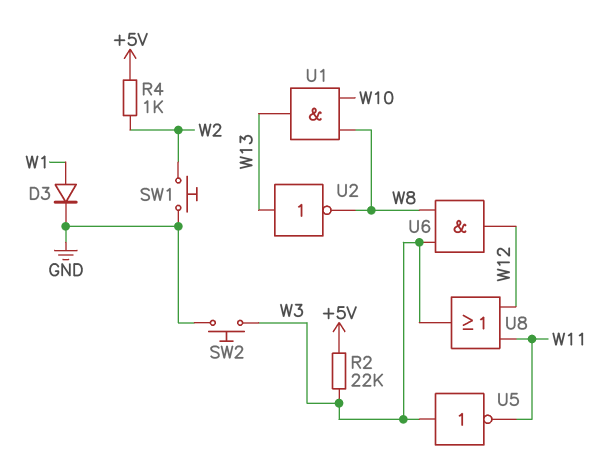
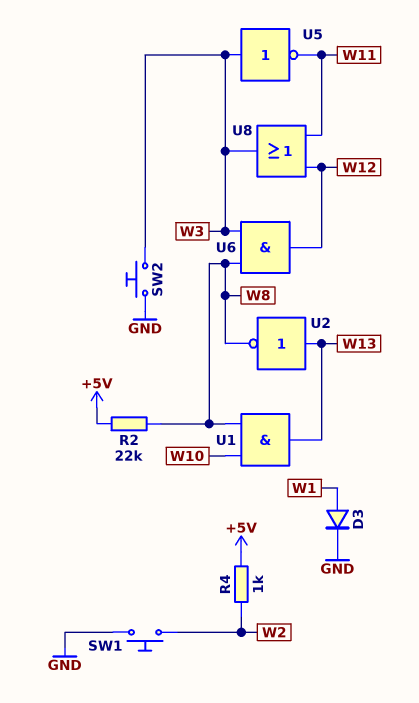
R2: 22k (+5V, W3) -> 22k (+5V, W8)

